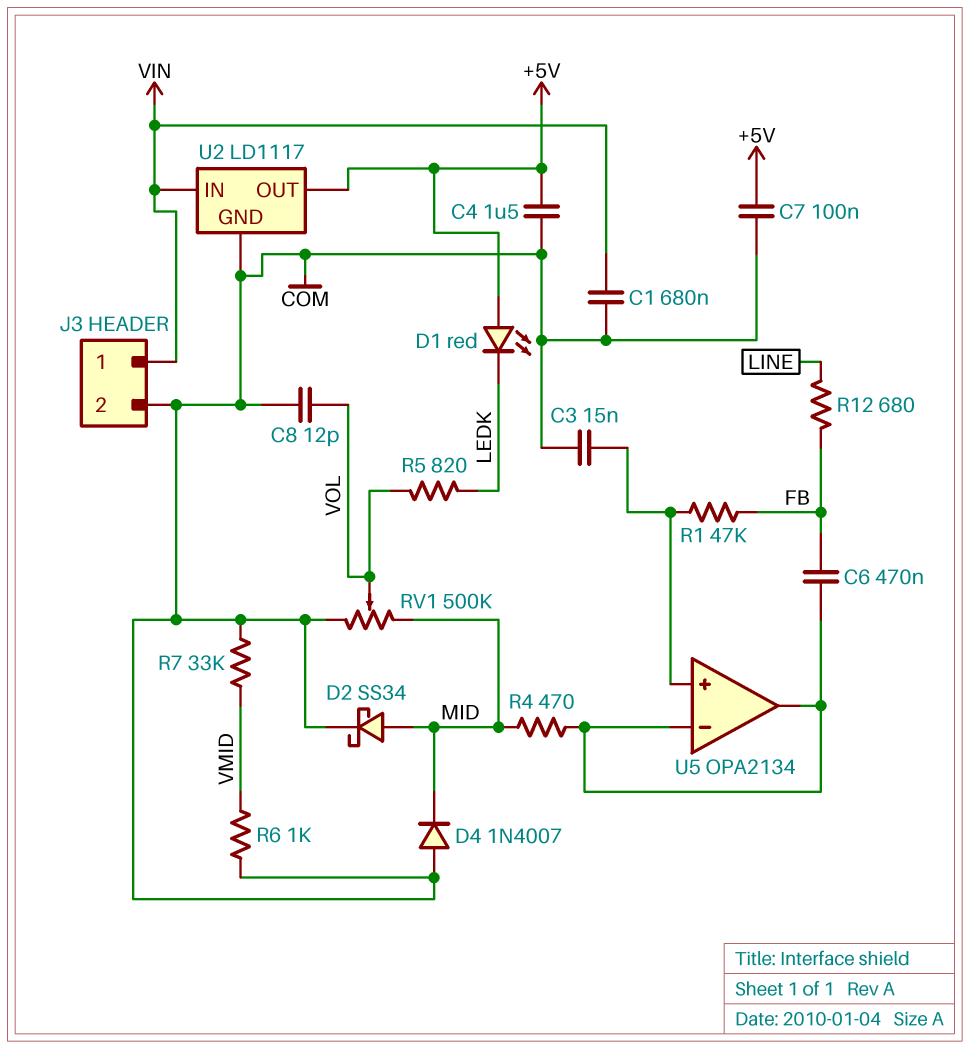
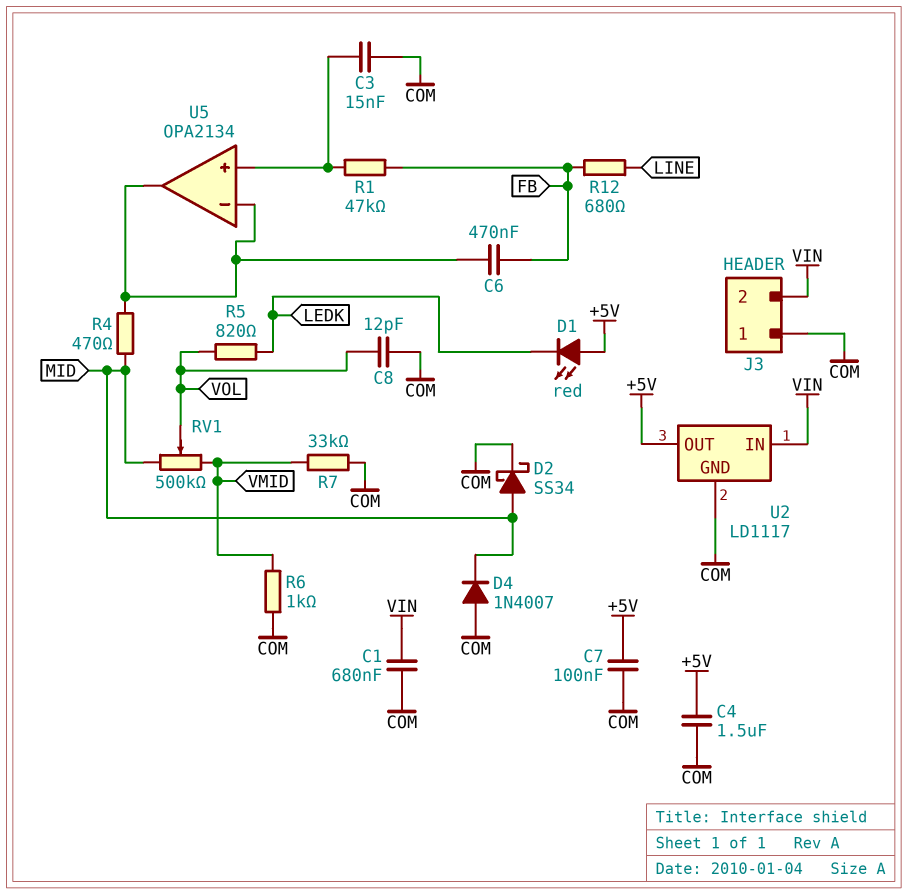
J3 pin 1: VIN -> COM
J3 pin 2: COM -> VIN
RV1: 500k (COM, MID, wiper VOL) -> 500k (MID, VMID, wiper VOL)

